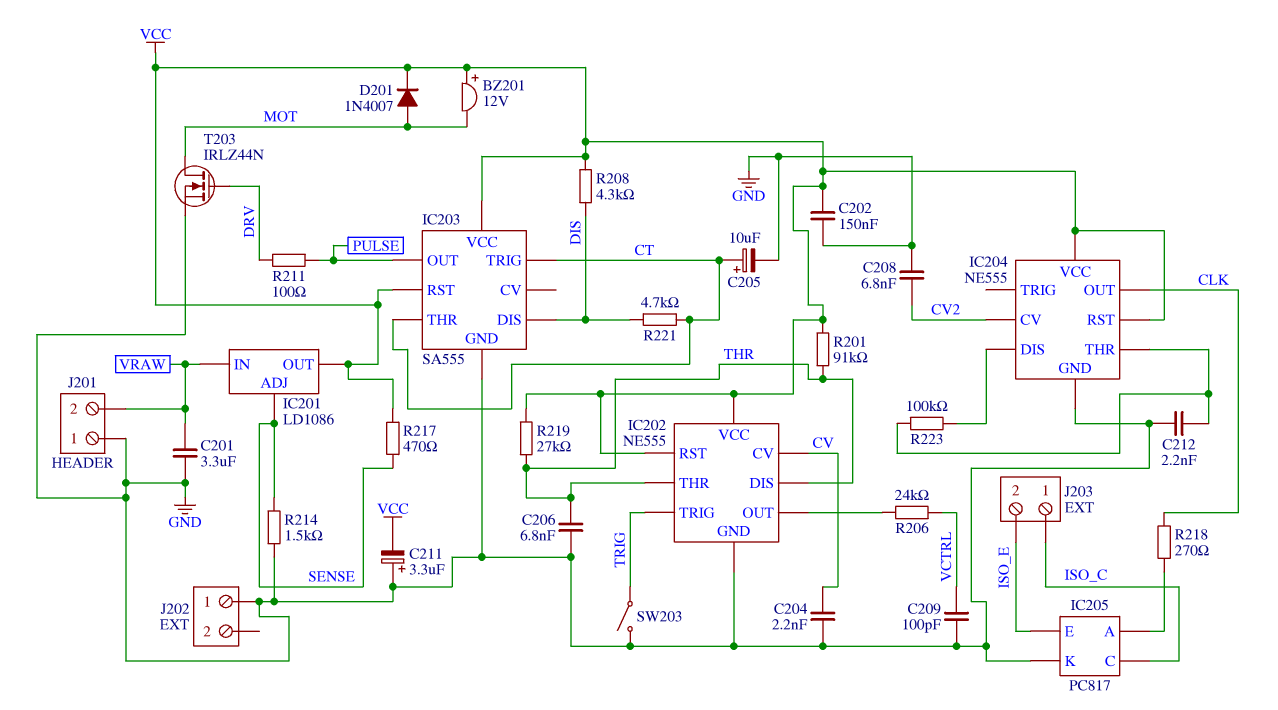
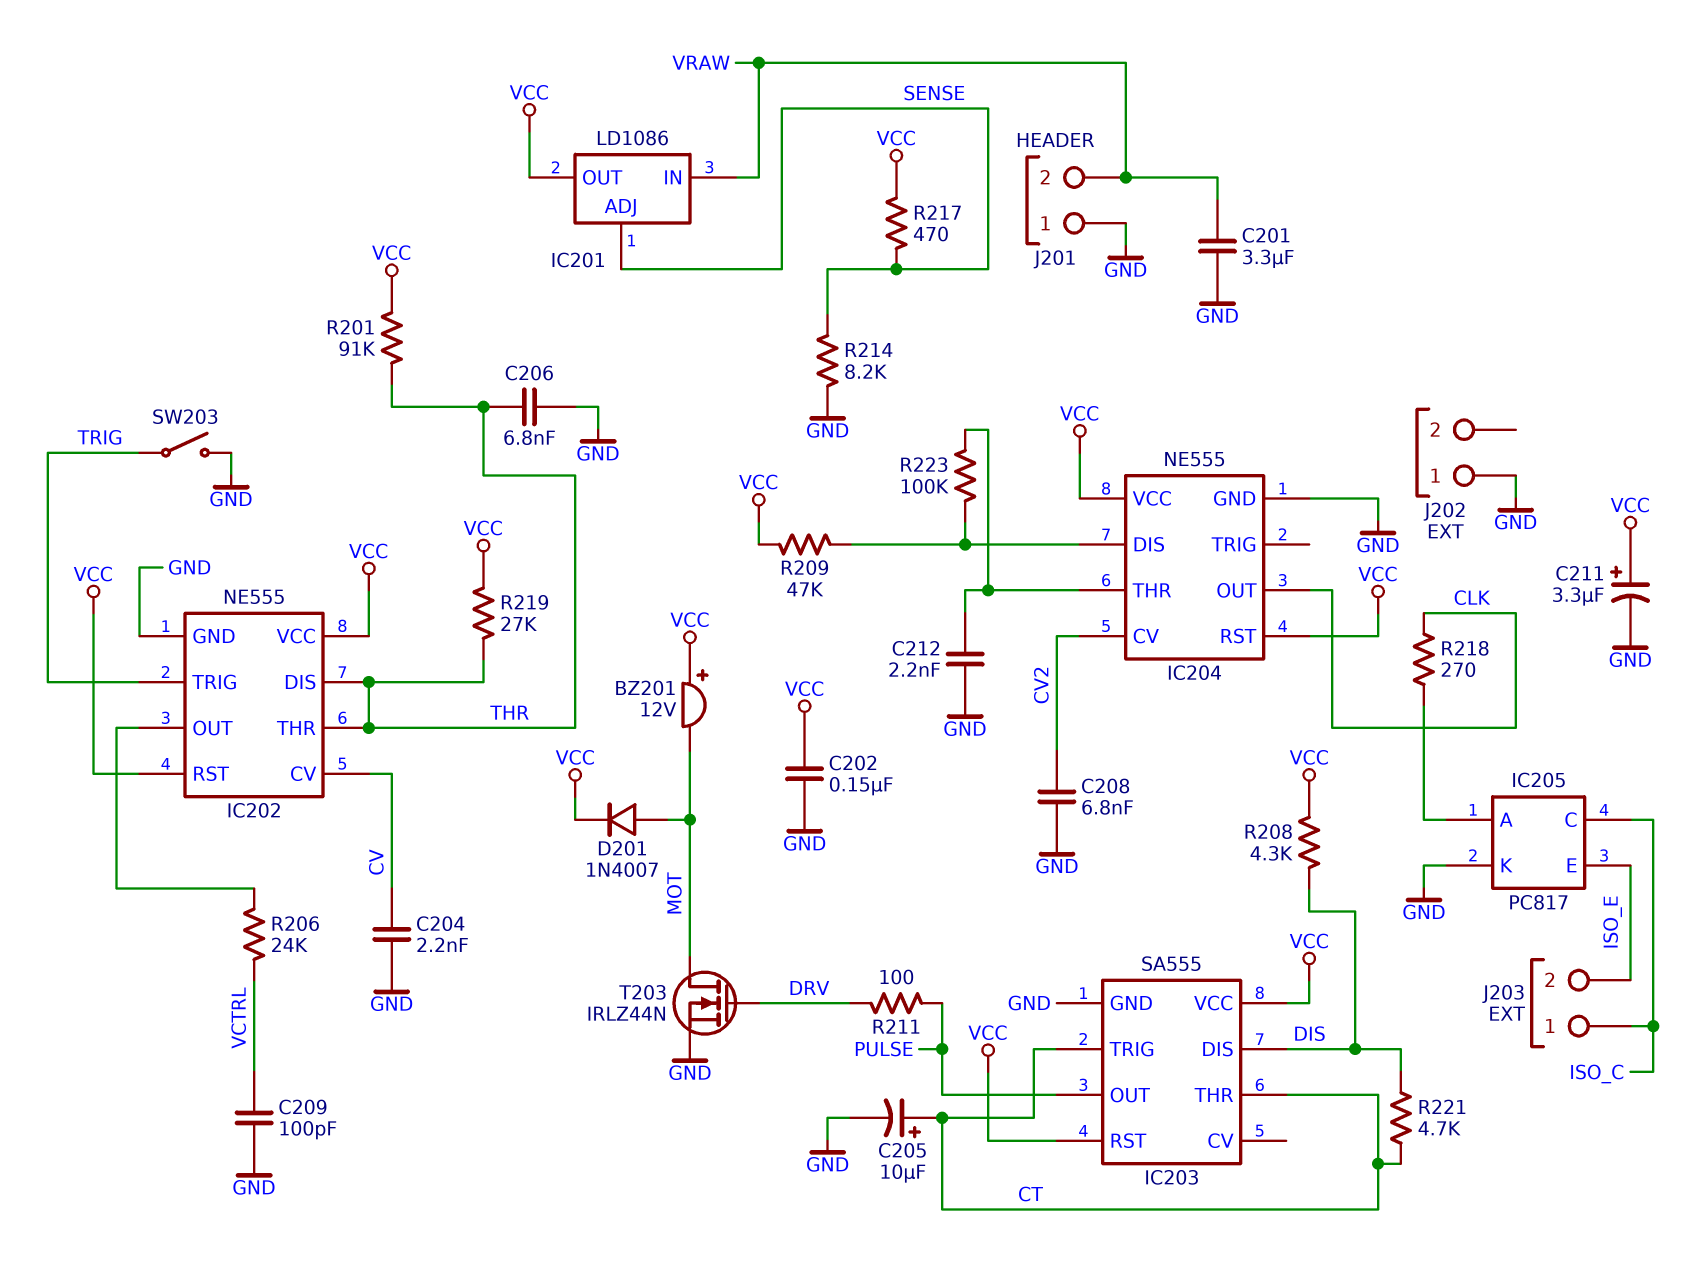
C211: 3.3uF (plus GND, minus VCC) -> 3.3uF (plus VCC, minus GND)
R209: none -> 47k (IC204/DIS, VCC)
R214: 1.5k (GND, SENSE) -> 8.2k (GND, SENSE)

